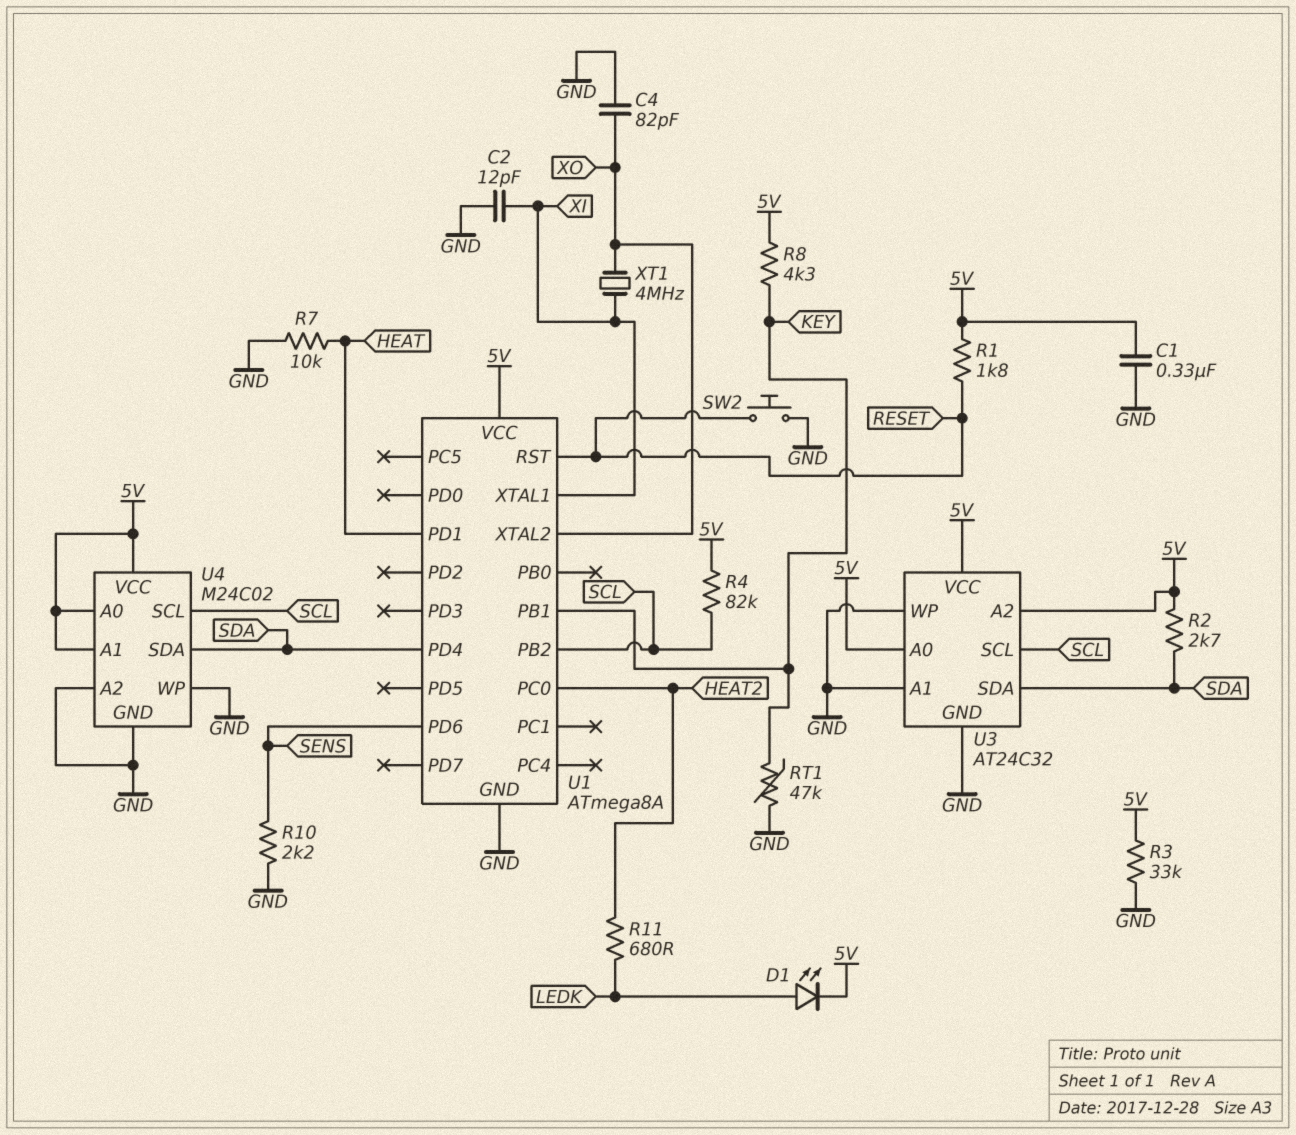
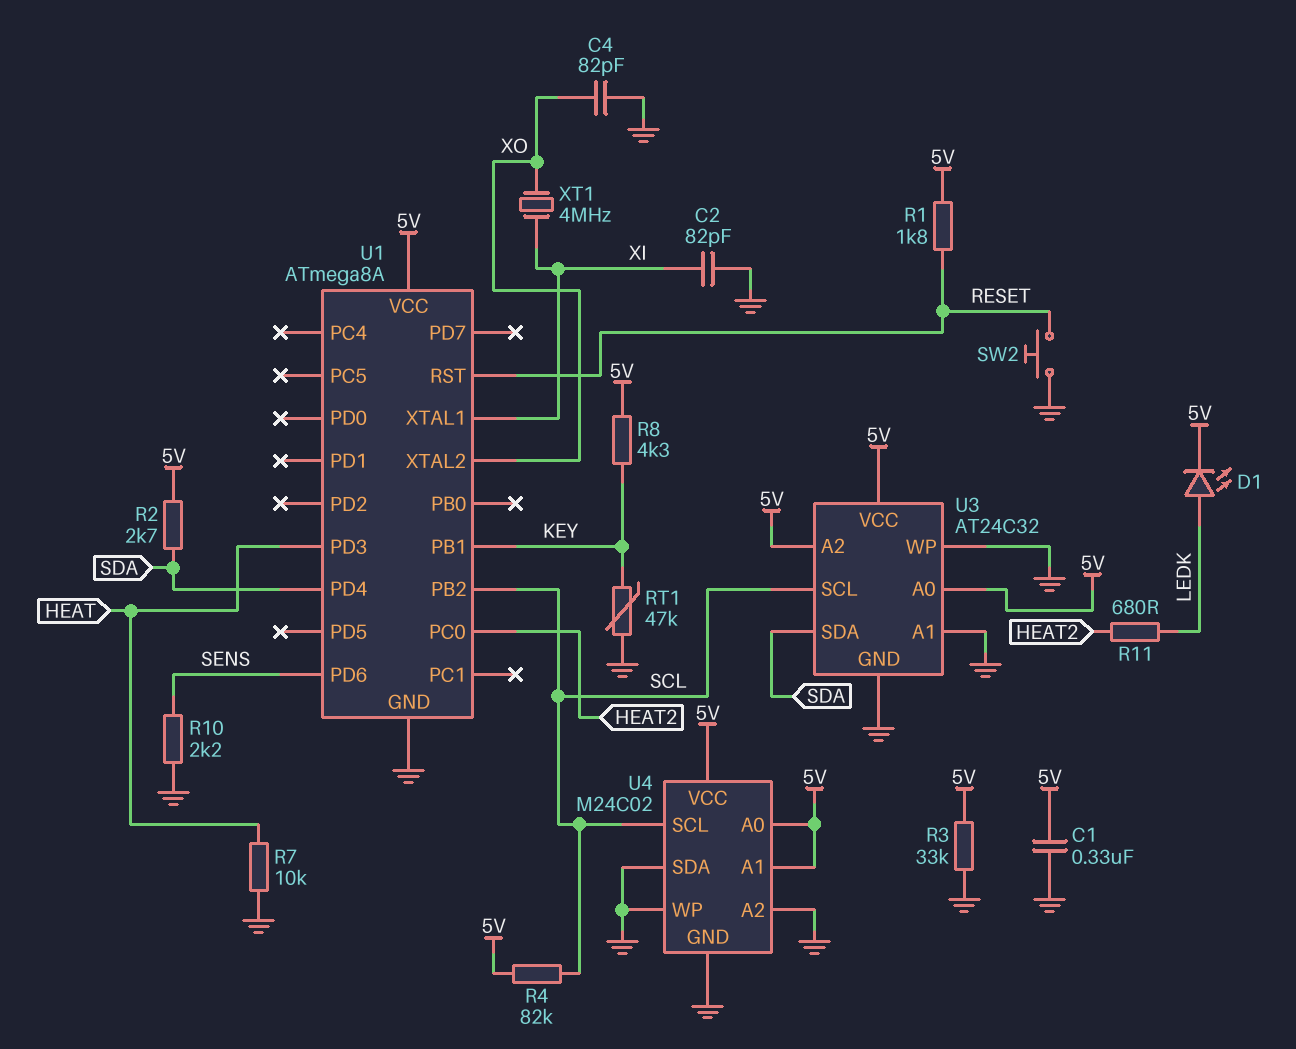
C2: 12pF (GND, XI) -> 82pF (GND, XI)
U1 pin PD1: HEAT -> none
U1 pin PD3: none -> HEAT
U4 pin SDA: SDA -> GND

